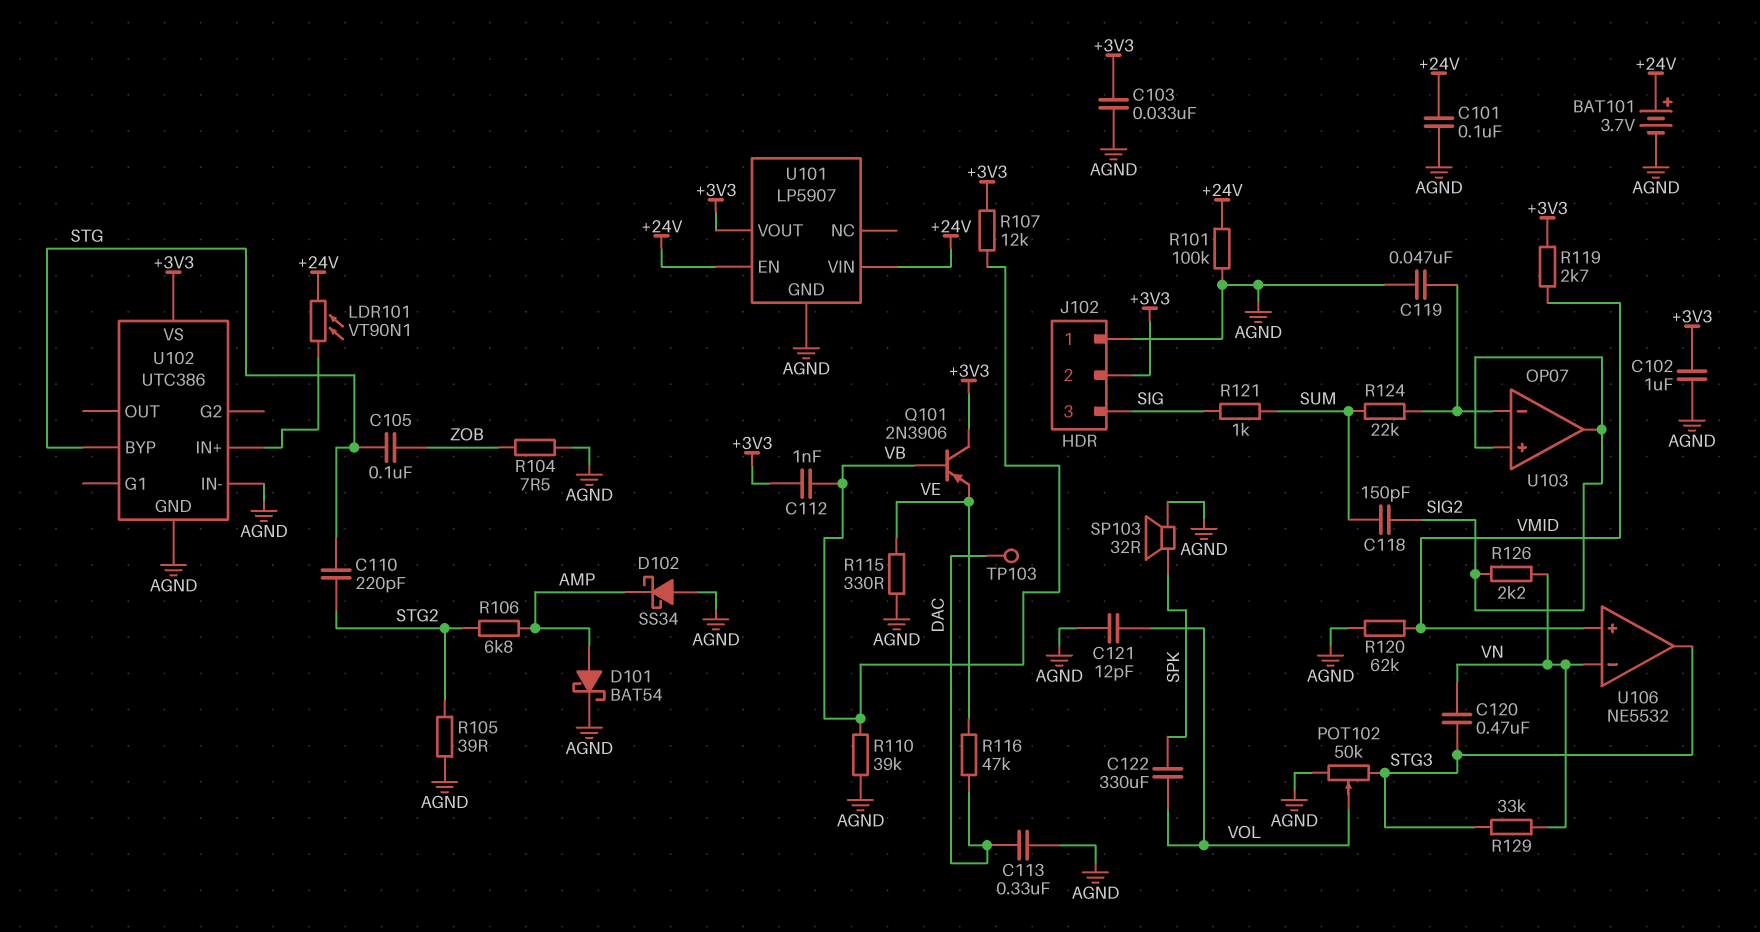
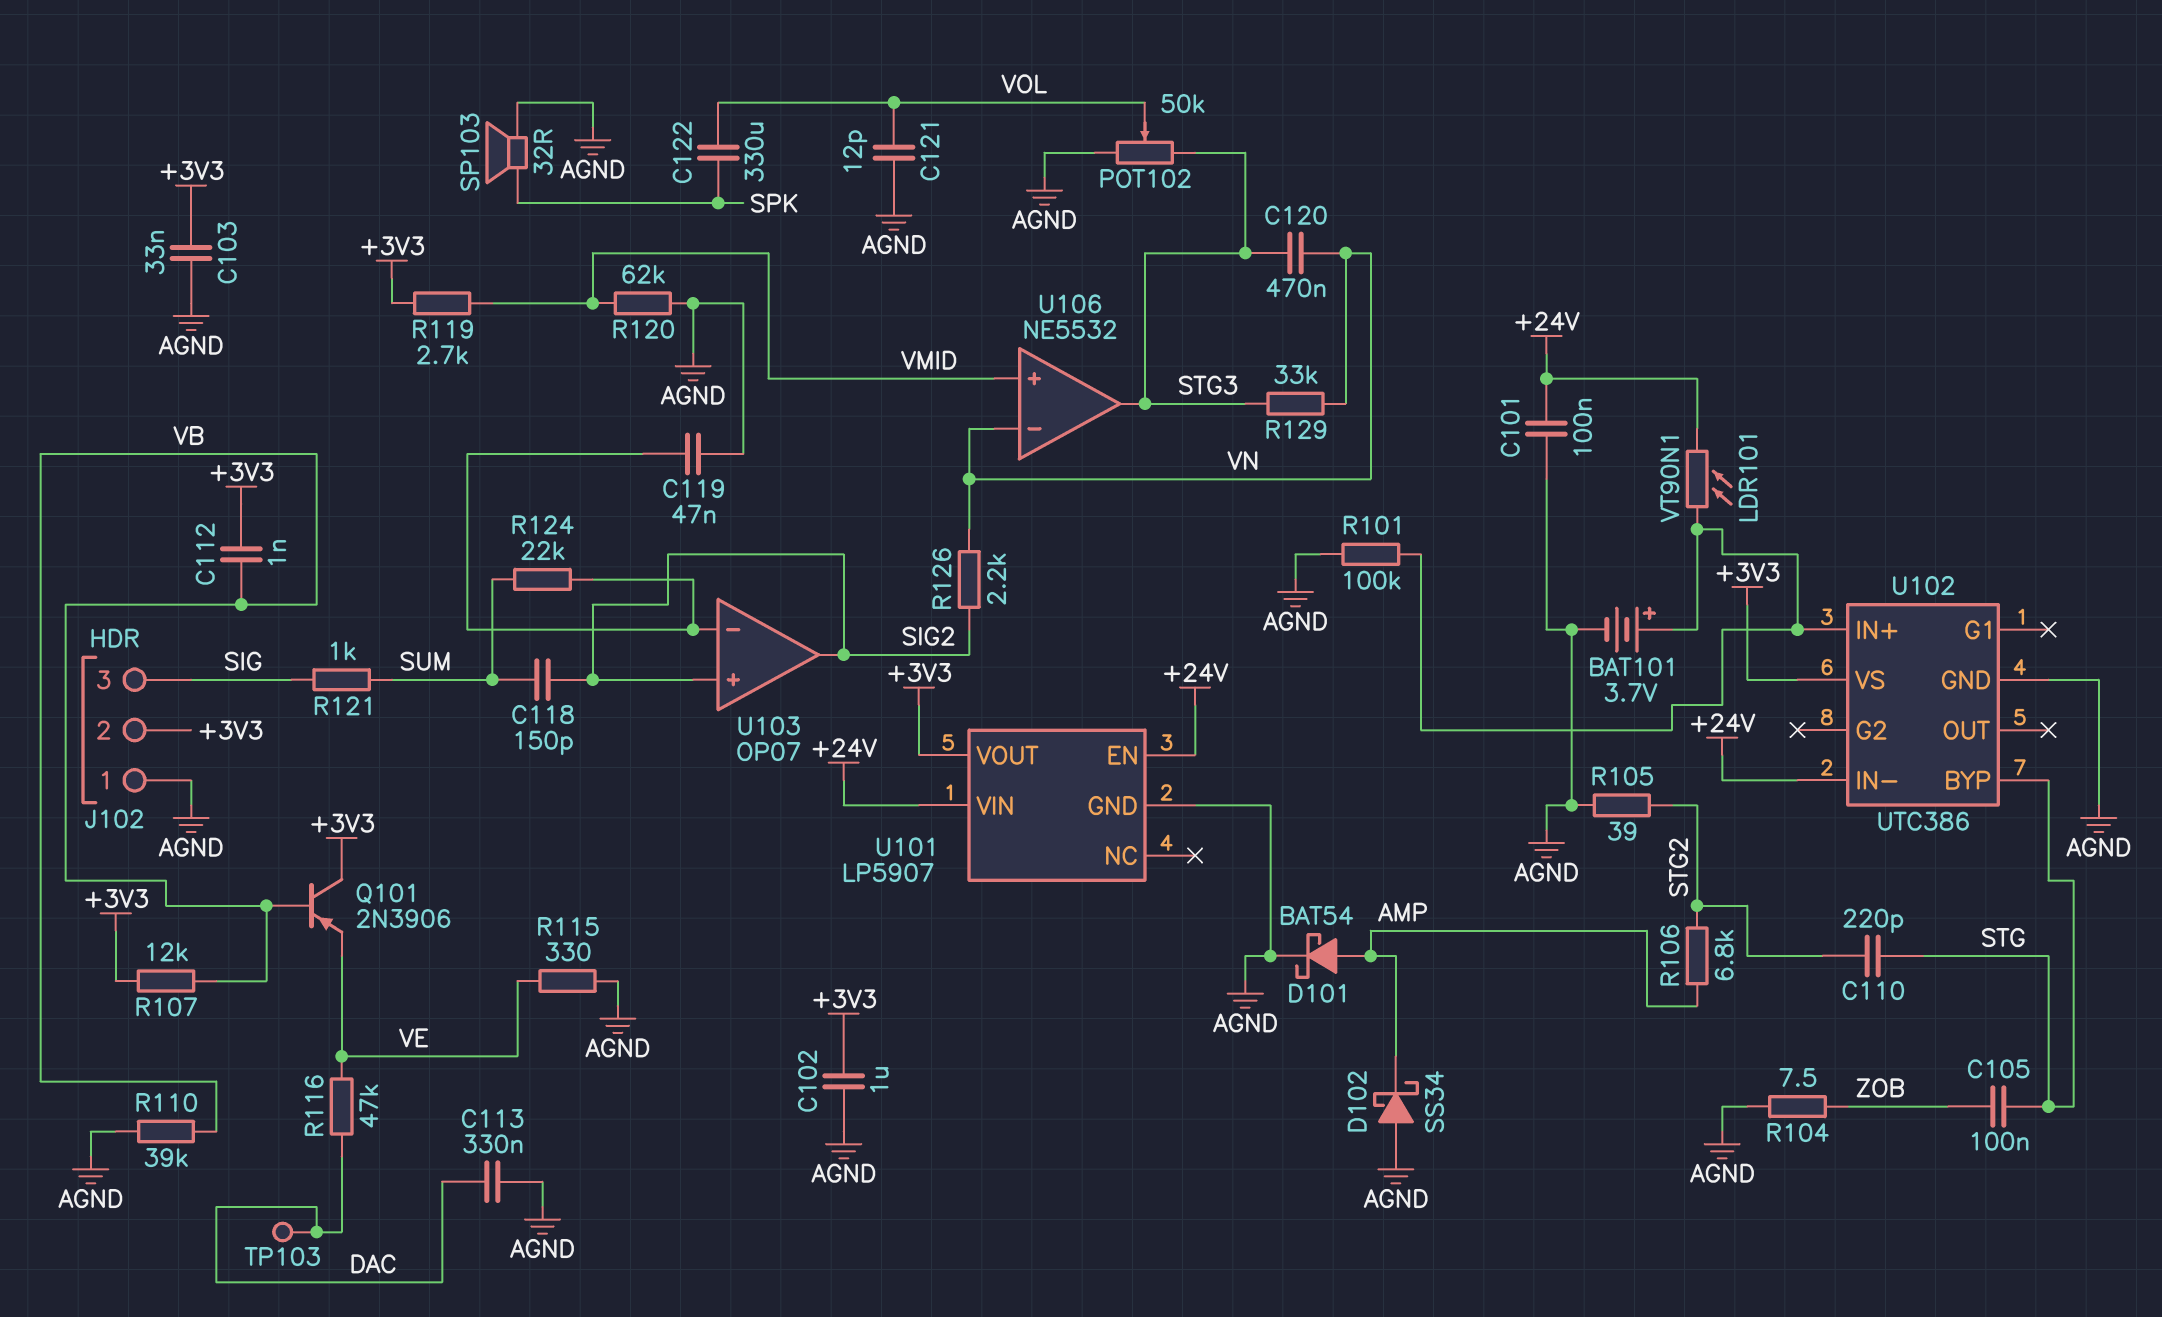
BAT101: 3.7V (plus +24V, minus AGND) -> 3.7V (plus U102/IN+, minus AGND)
R101: 100k (+24V, AGND) -> 100k (AGND, U102/IN+)
U102 pin IN-: AGND -> +24V

